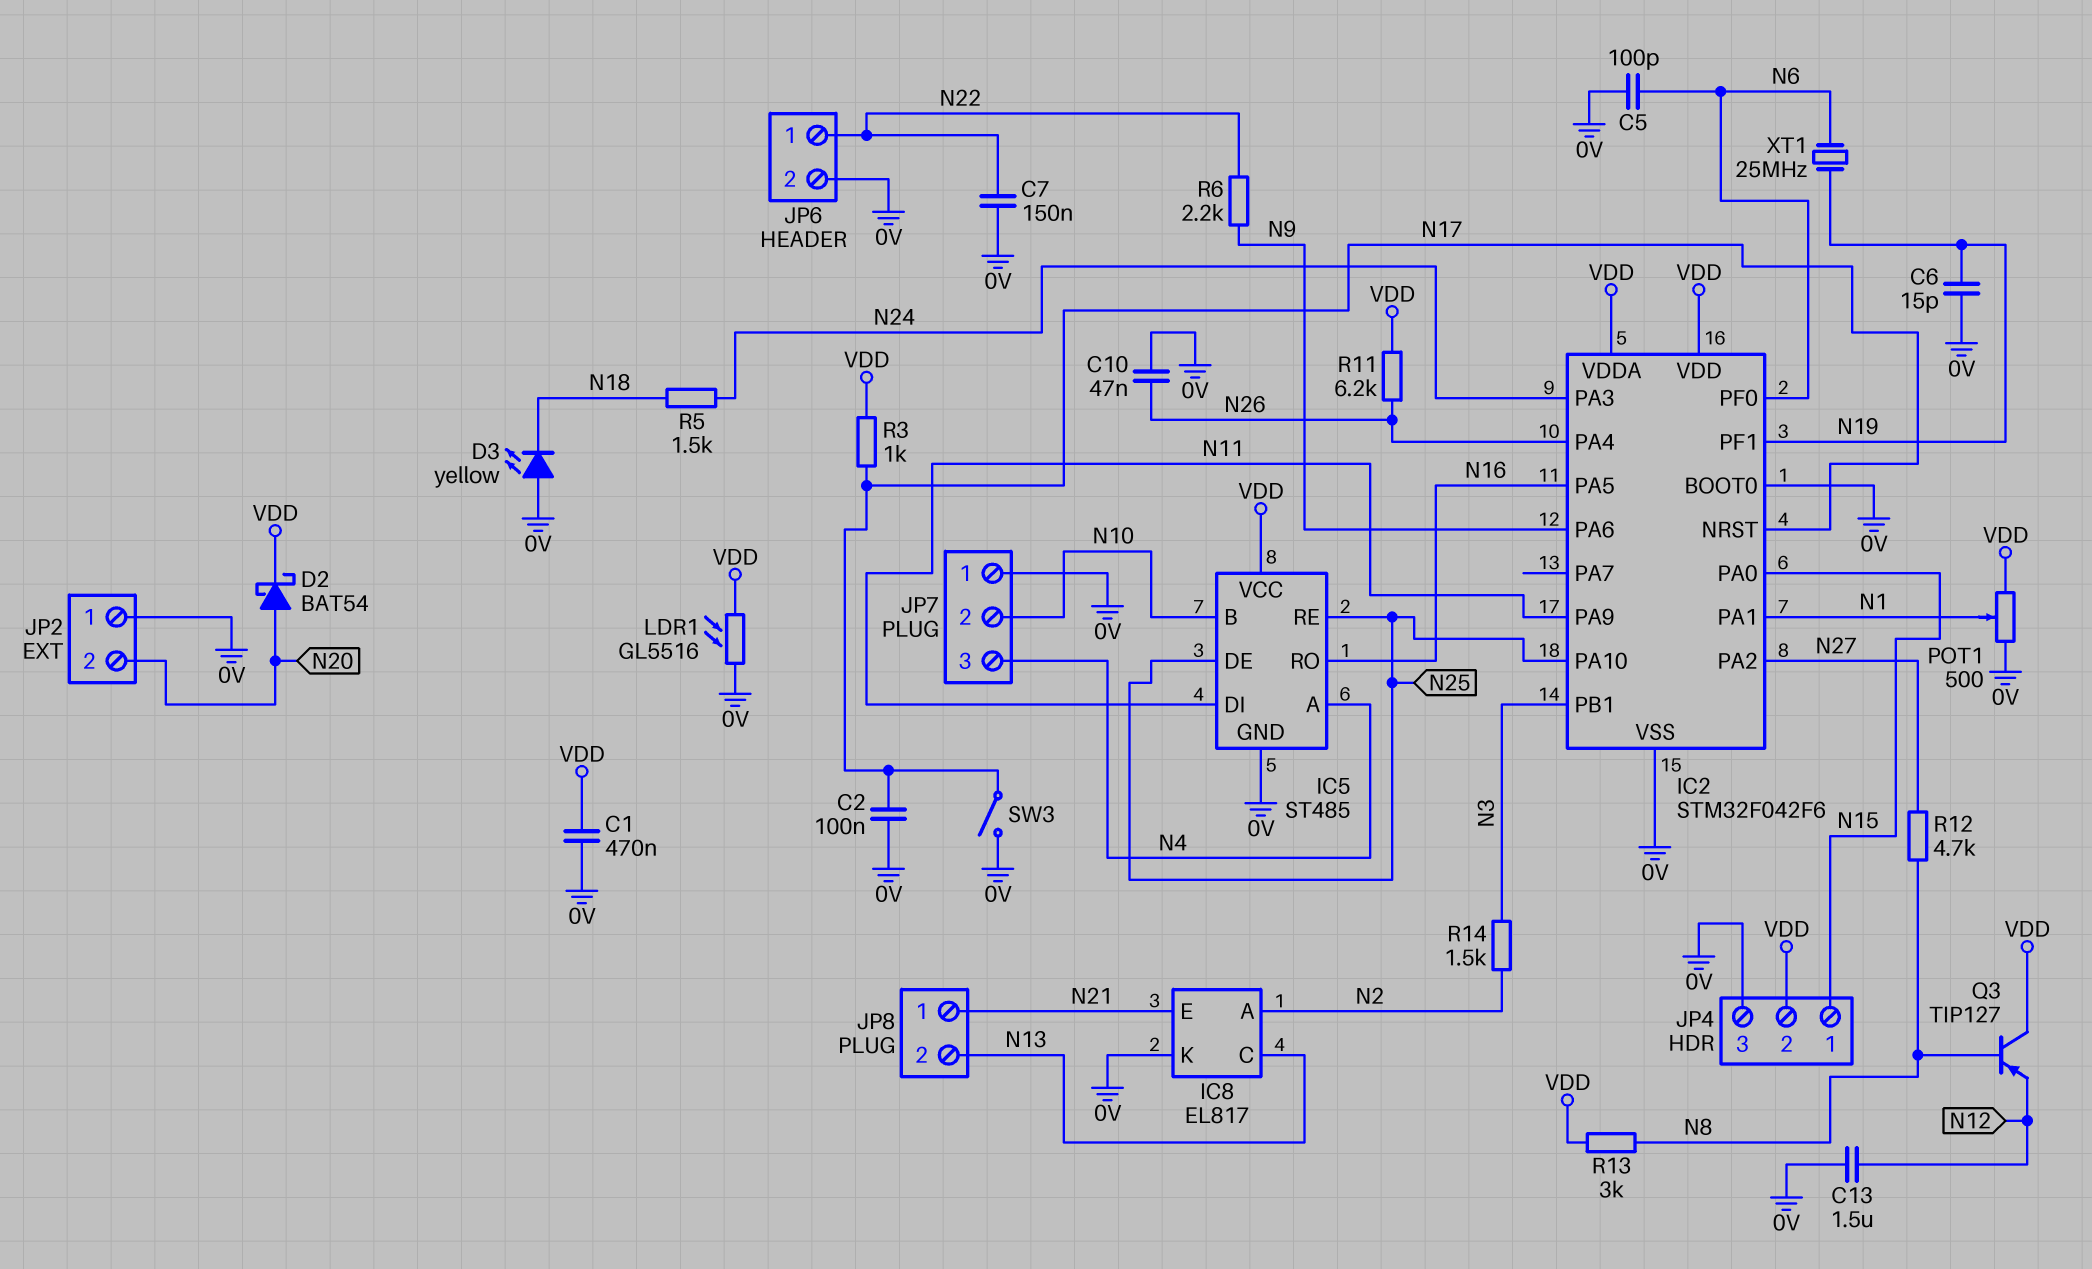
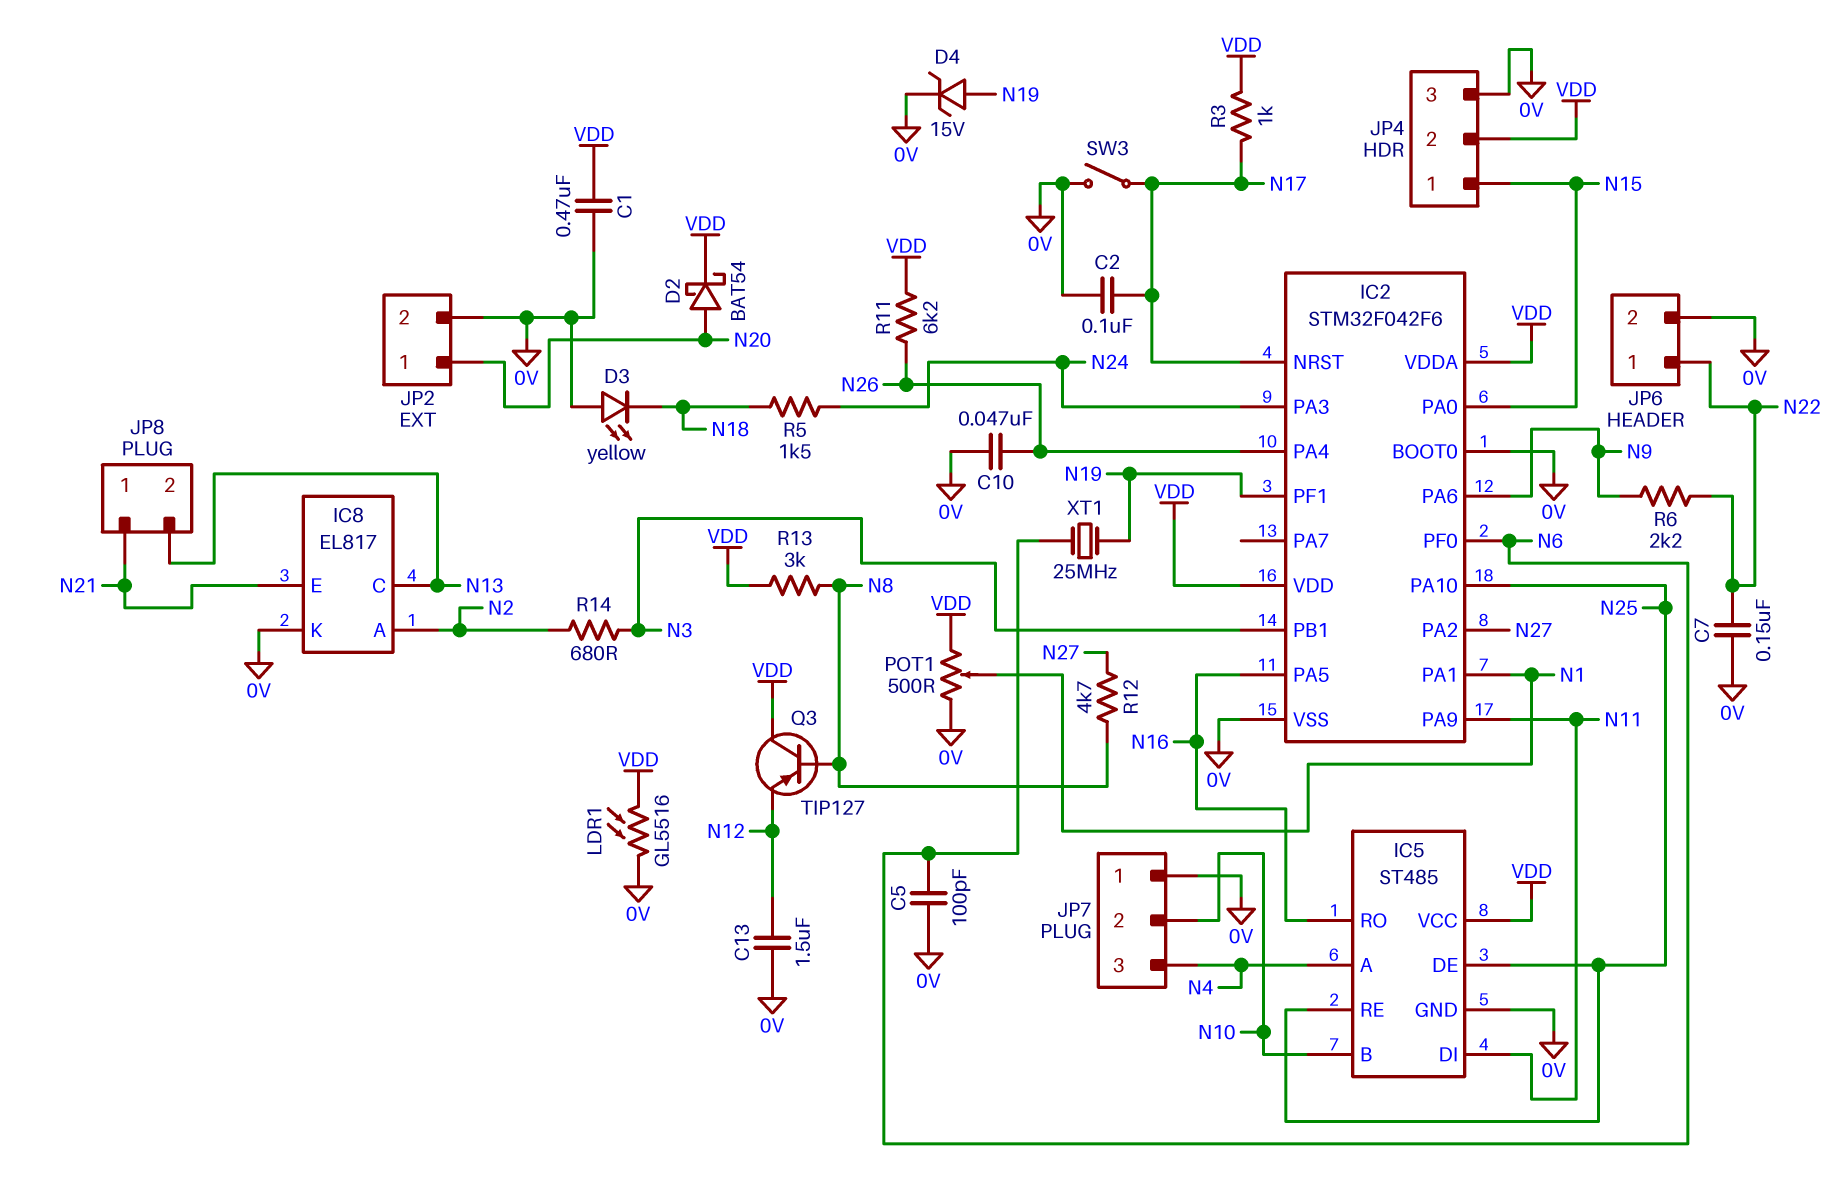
C6: 15pF (0V, N19) -> none
D4: none -> zener 15V (A N19, K 0V)
JP2 pin 1: 0V -> N20
JP2 pin 2: N20 -> 0V
R14: 1.5k (N2, N3) -> 680 (N2, N3)

